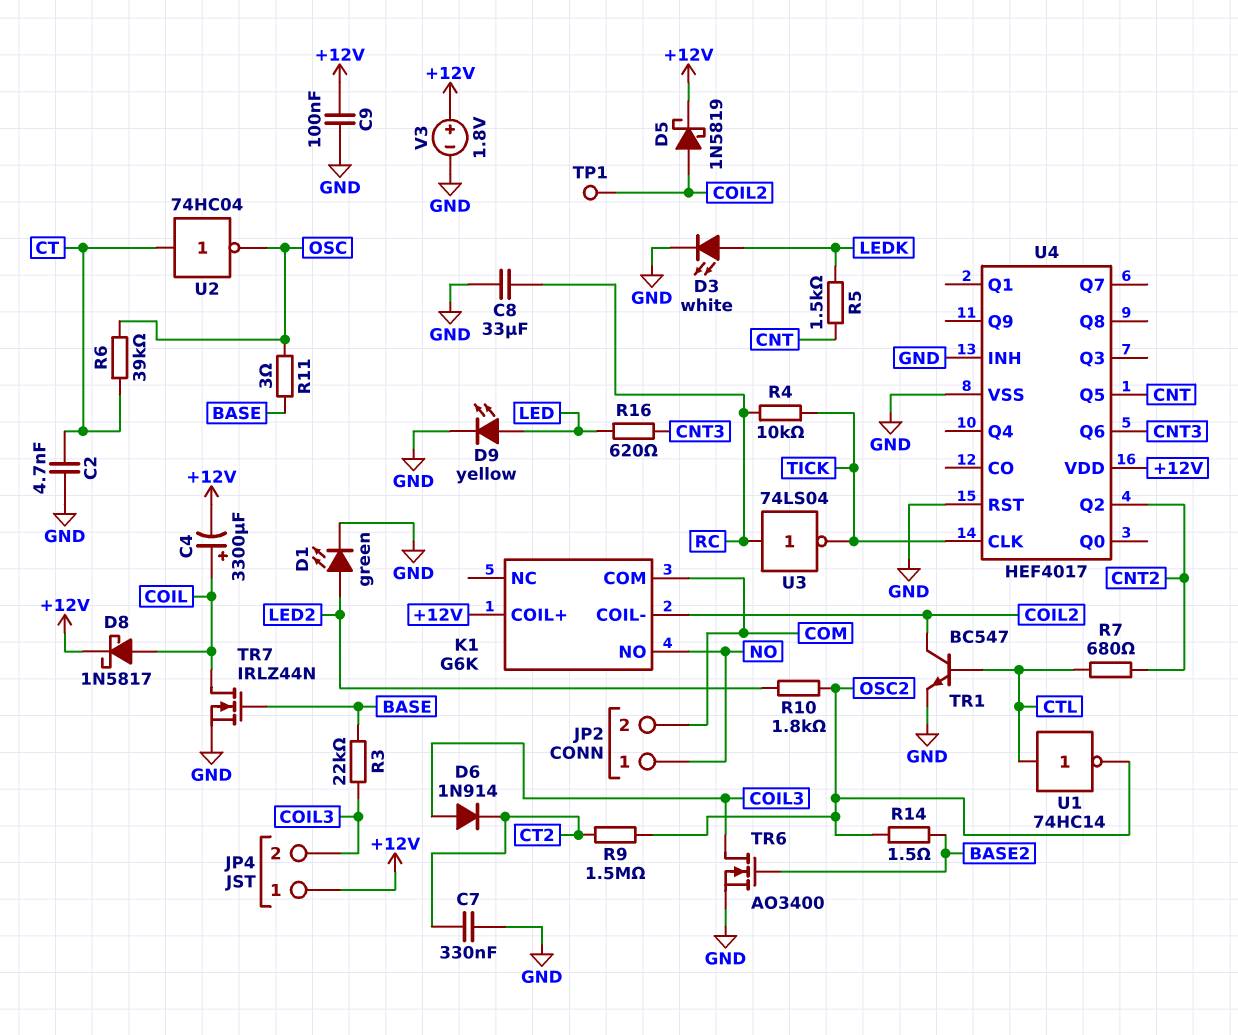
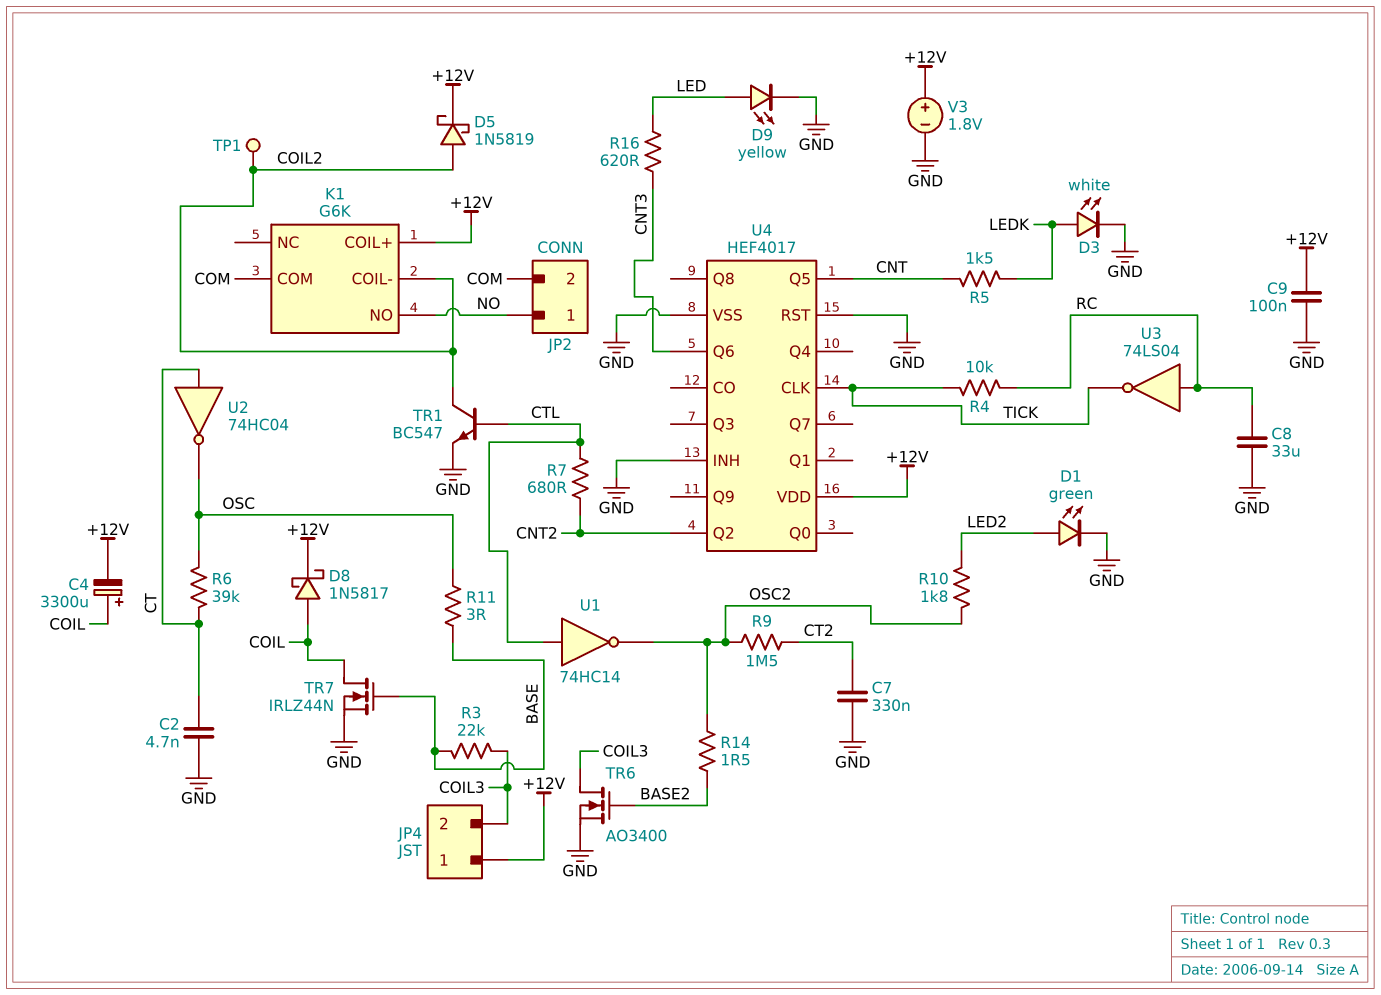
D6: diode 1N914 (A COIL3, K CT2) -> none

